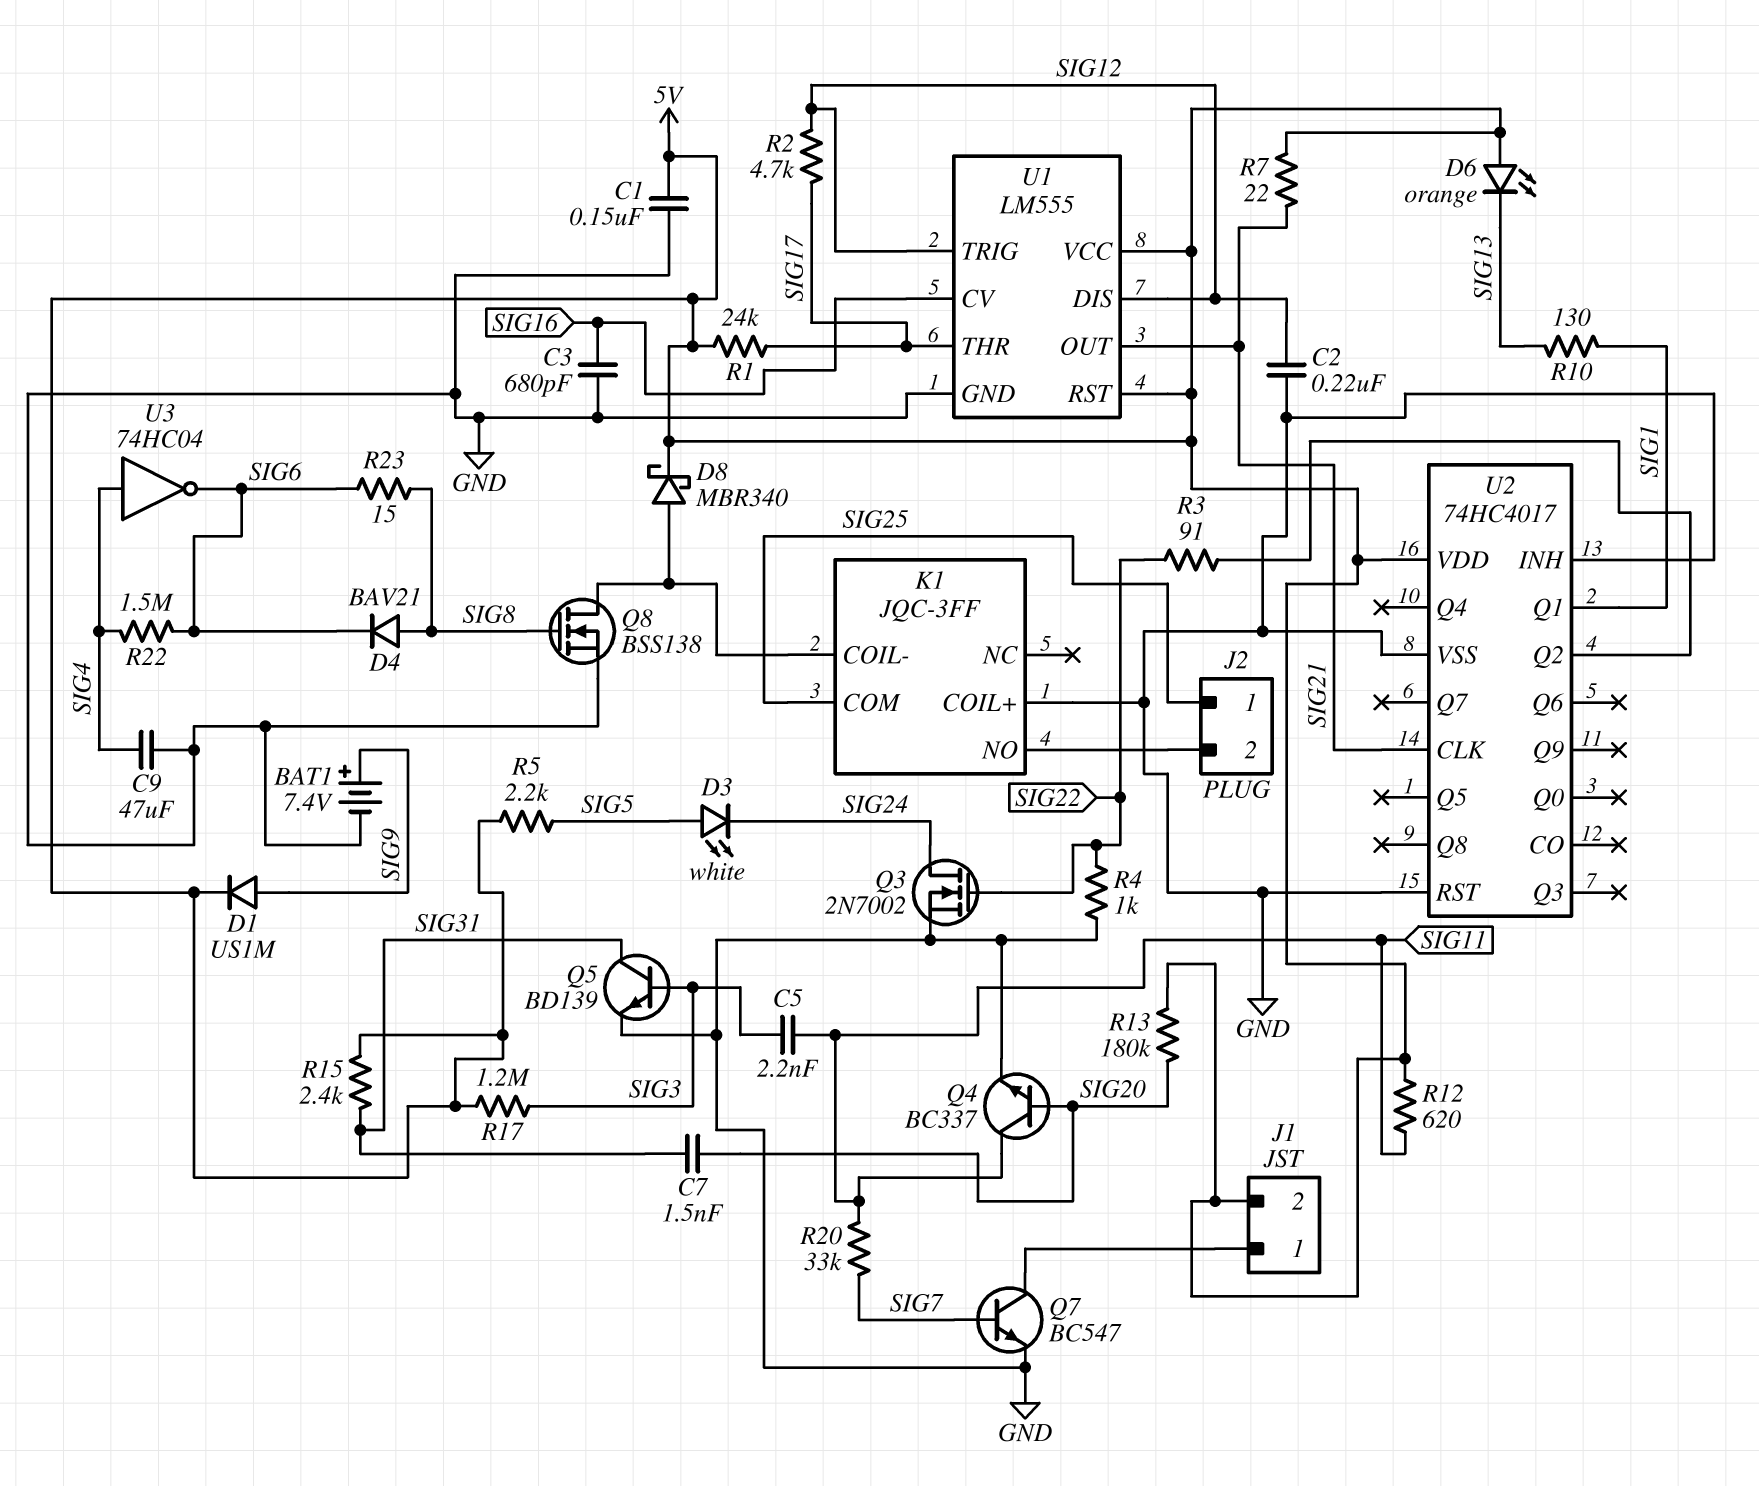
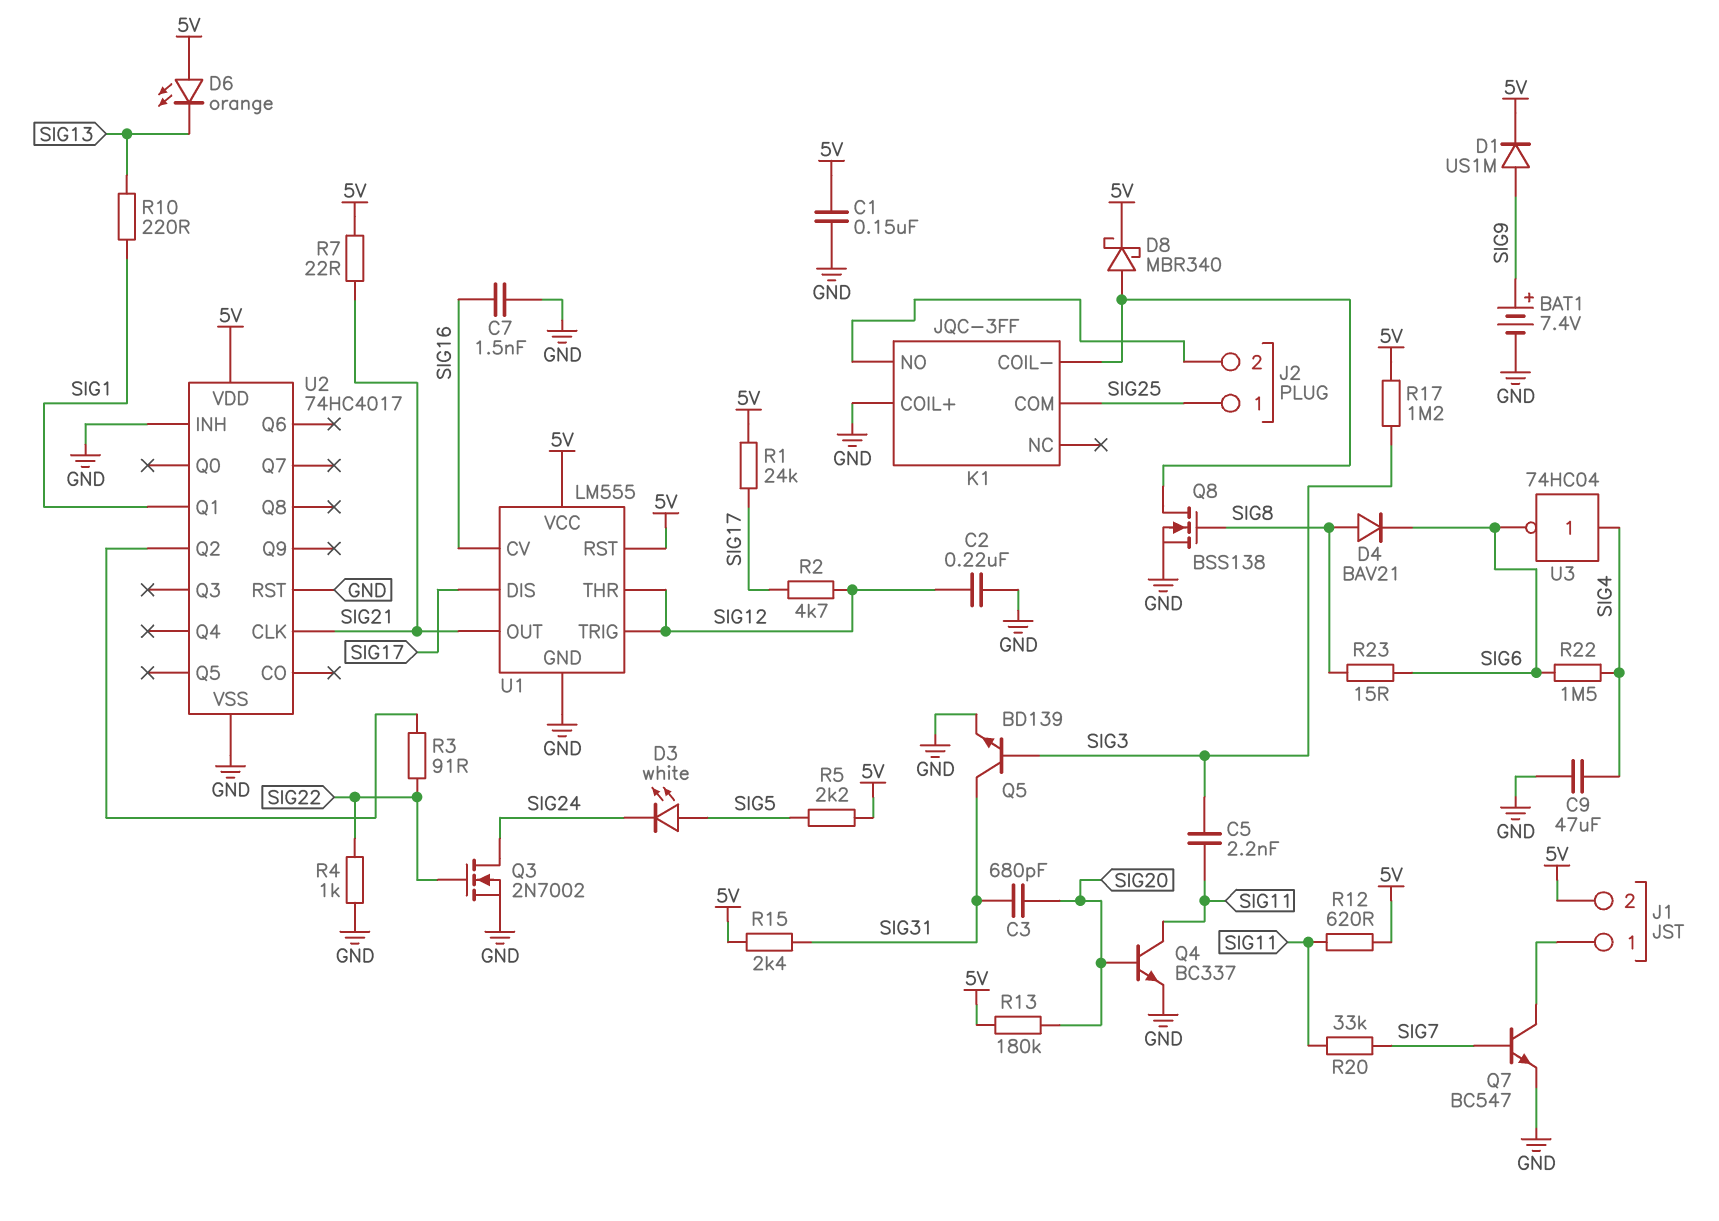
C3: 680pF (GND, SIG16) -> 680pF (SIG20, SIG31)
C7: 1.5nF (SIG20, SIG31) -> 1.5nF (GND, SIG16)
R10: 130 (SIG1, SIG13) -> 220 (SIG1, SIG13)
U1 pin DIS: SIG12 -> SIG17
U1 pin THR: SIG17 -> SIG12

